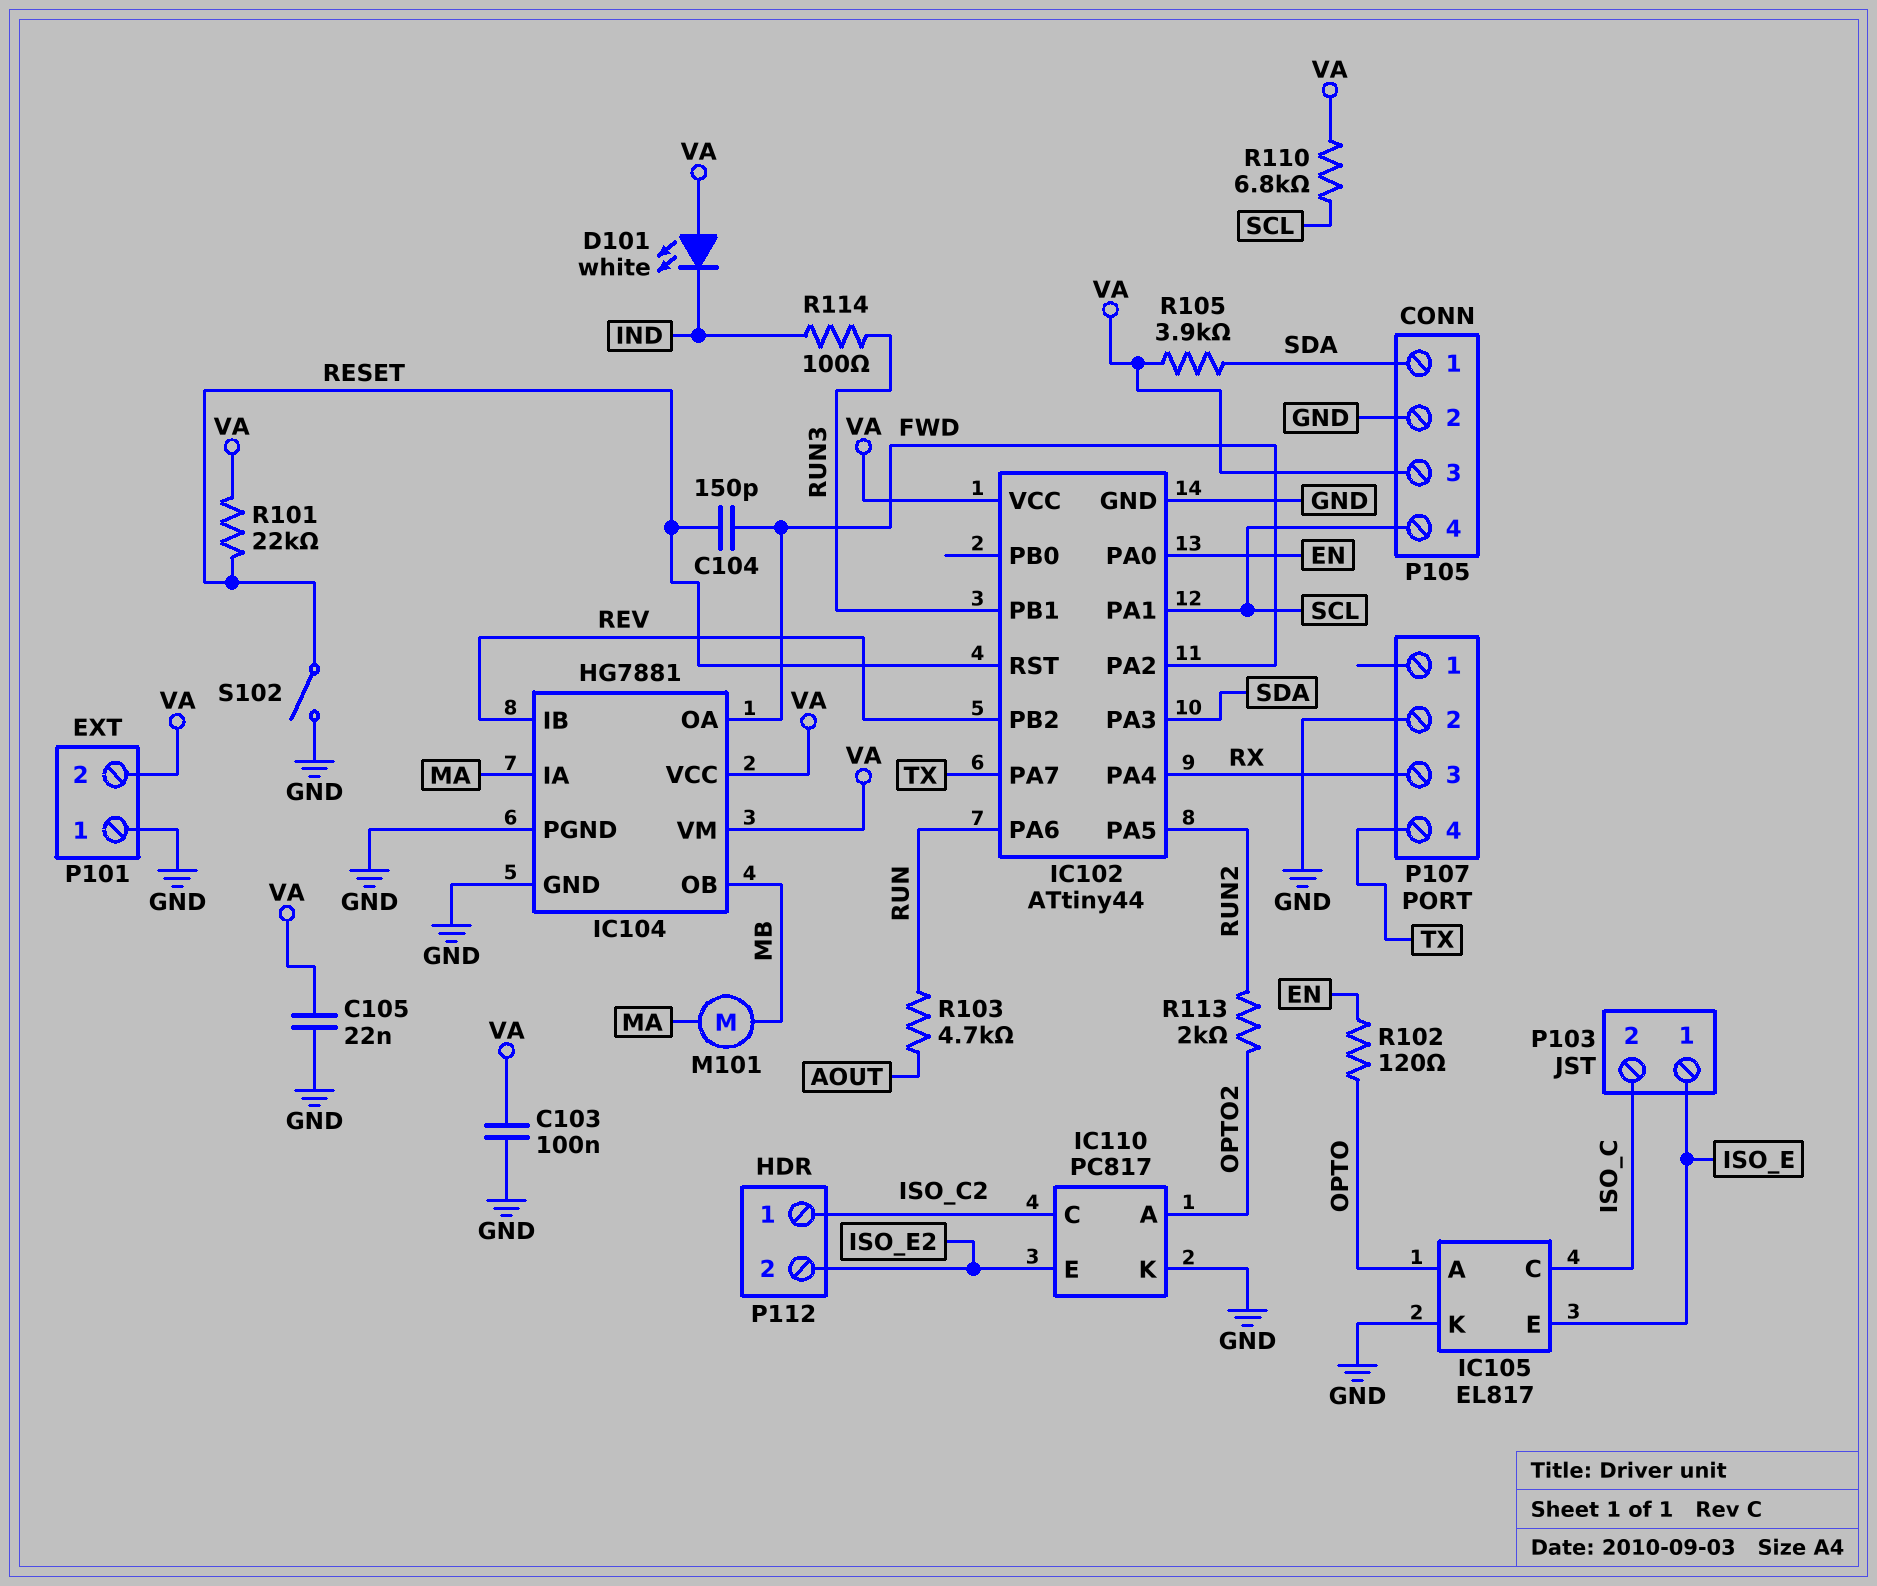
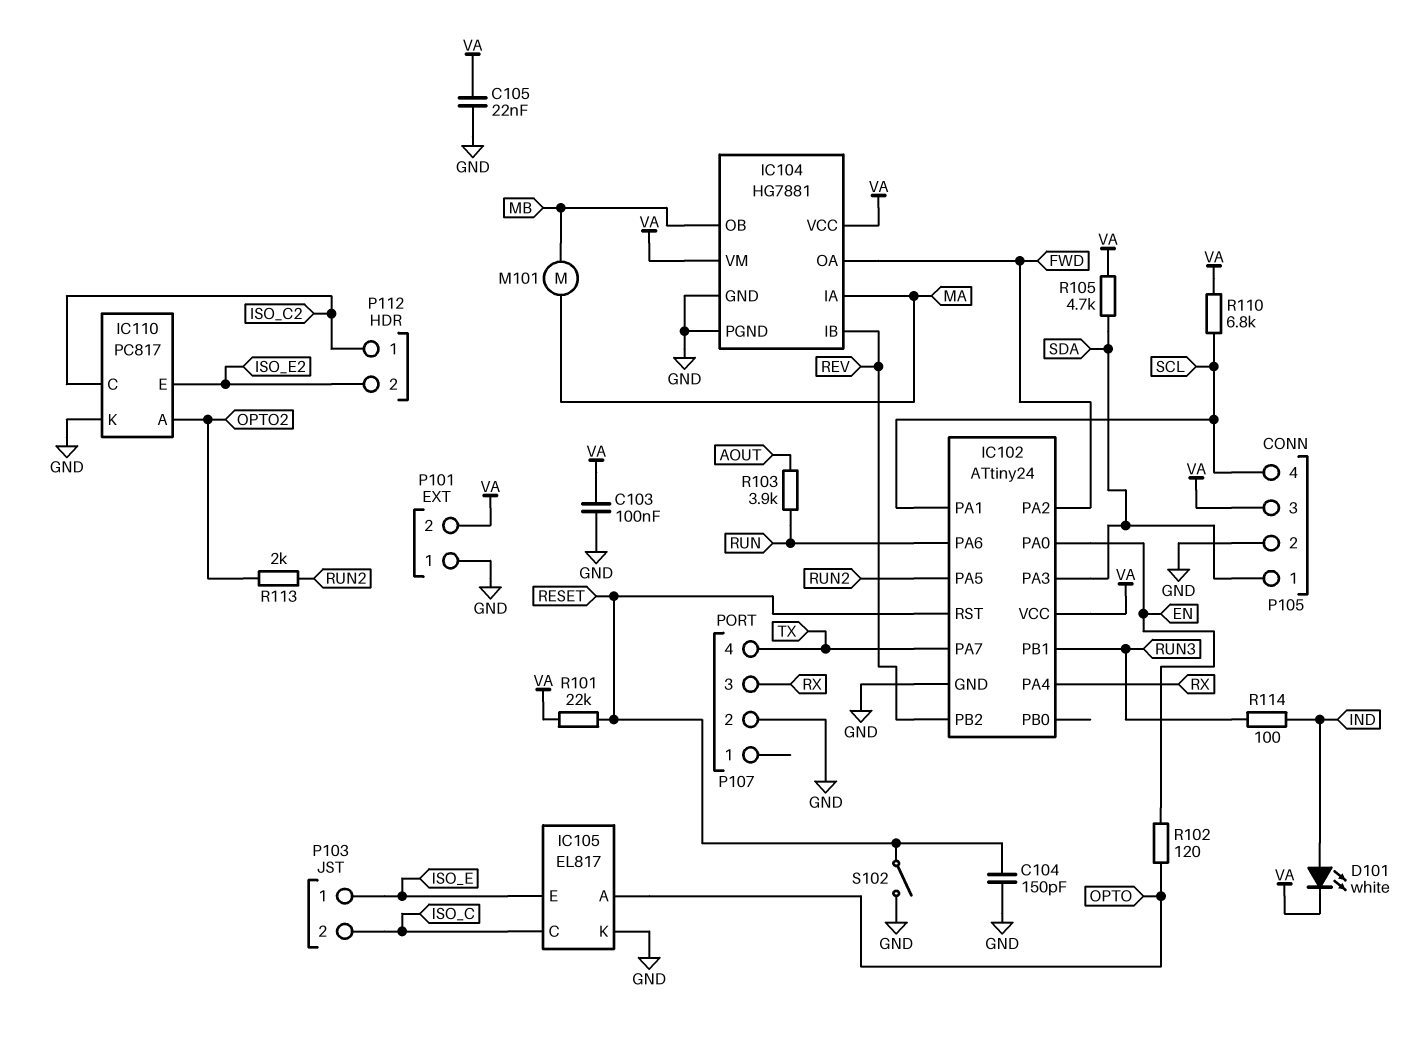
C104: 150pF (FWD, RESET) -> 150pF (GND, RESET)
D101: LED white (A VA, K IND) -> LED white (A IND, K VA)
IC102: ATtiny44 -> ATtiny24
R103: 4.7k (AOUT, RUN) -> 3.9k (AOUT, RUN)
R105: 3.9k (SDA, VA) -> 4.7k (SDA, VA)

